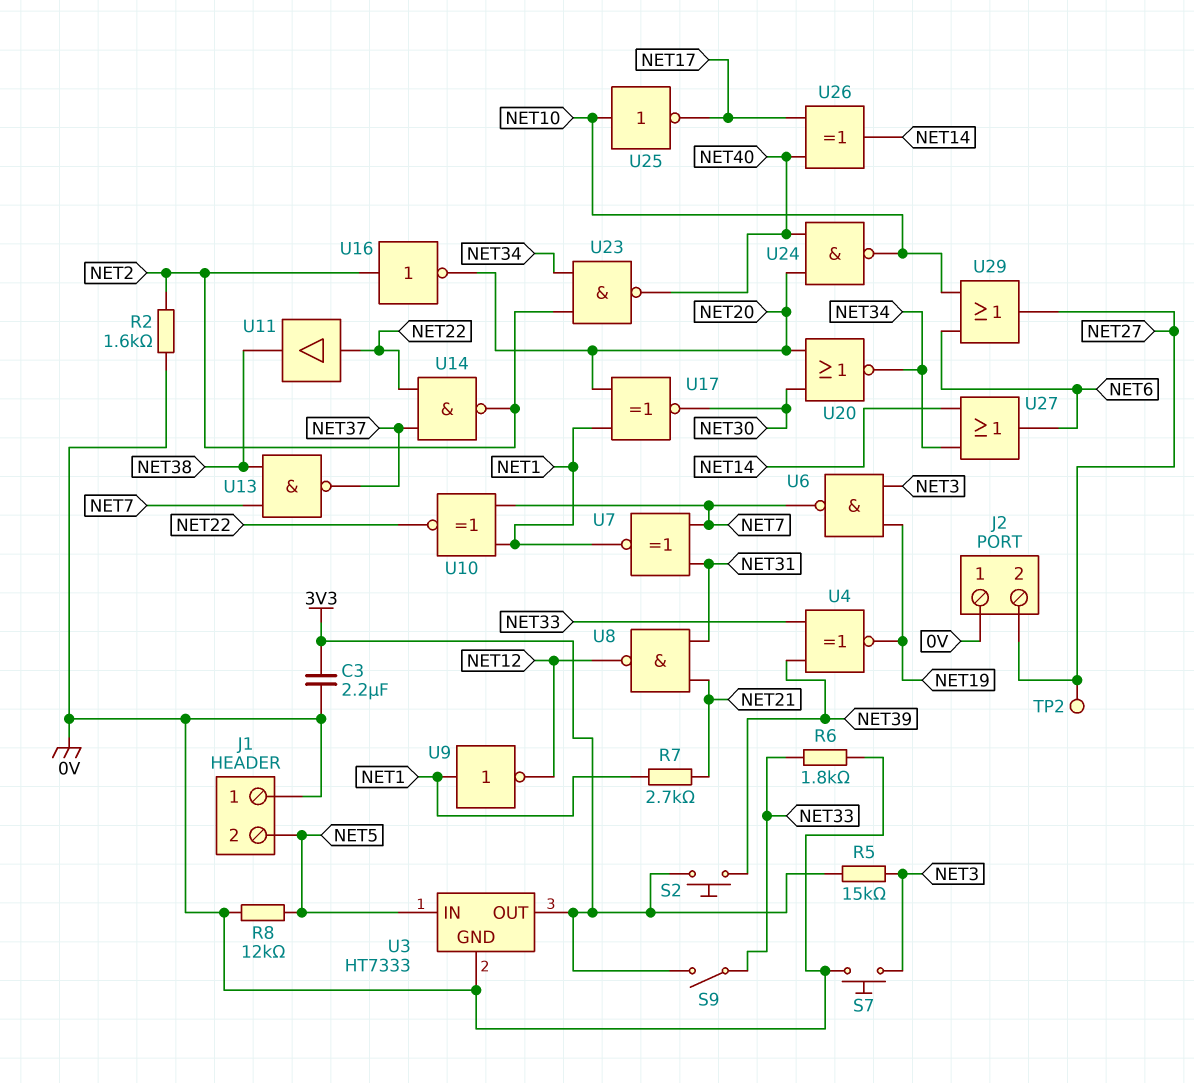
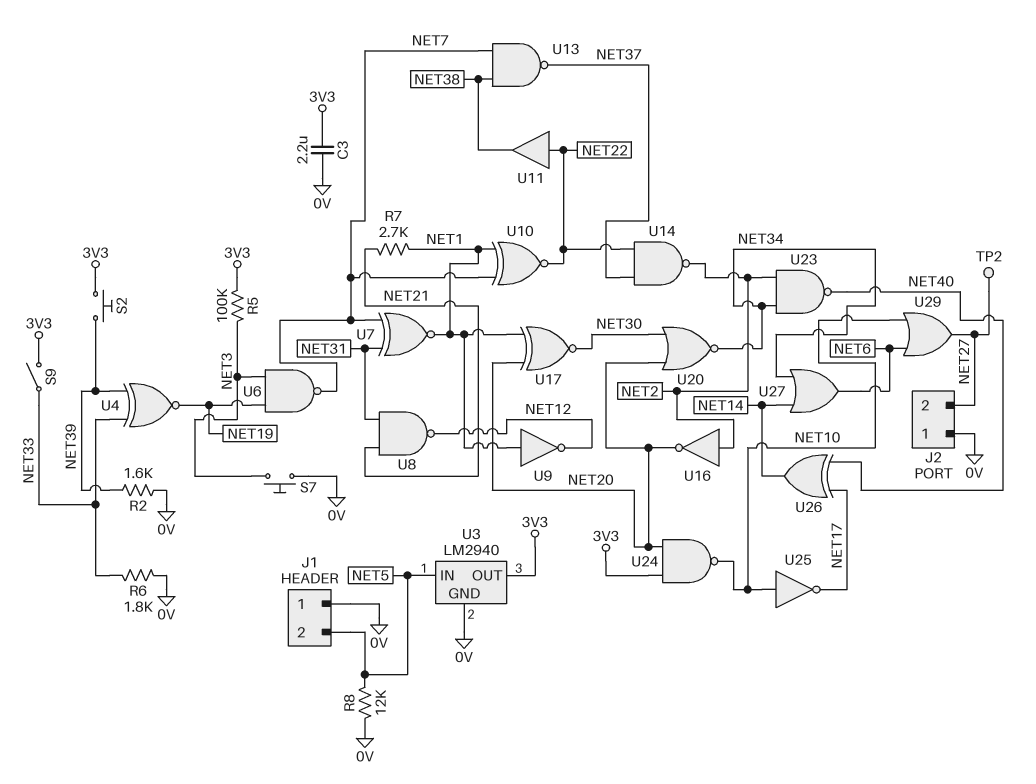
R2: 1.6k (0V, NET2) -> 1.6k (0V, NET39)
R5: 15k (3V3, NET3) -> 100k (3V3, NET3)
U3: HT7333 -> LM2940
U24: NAND (in NET20, in NET40, out NET10) -> NAND (in 3V3, in NET20, out NET10)

